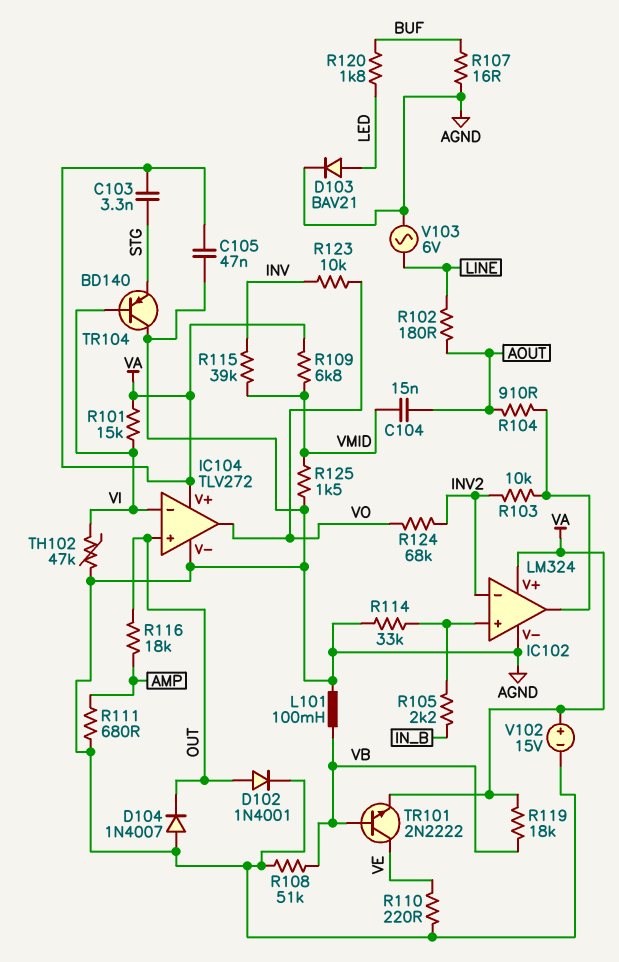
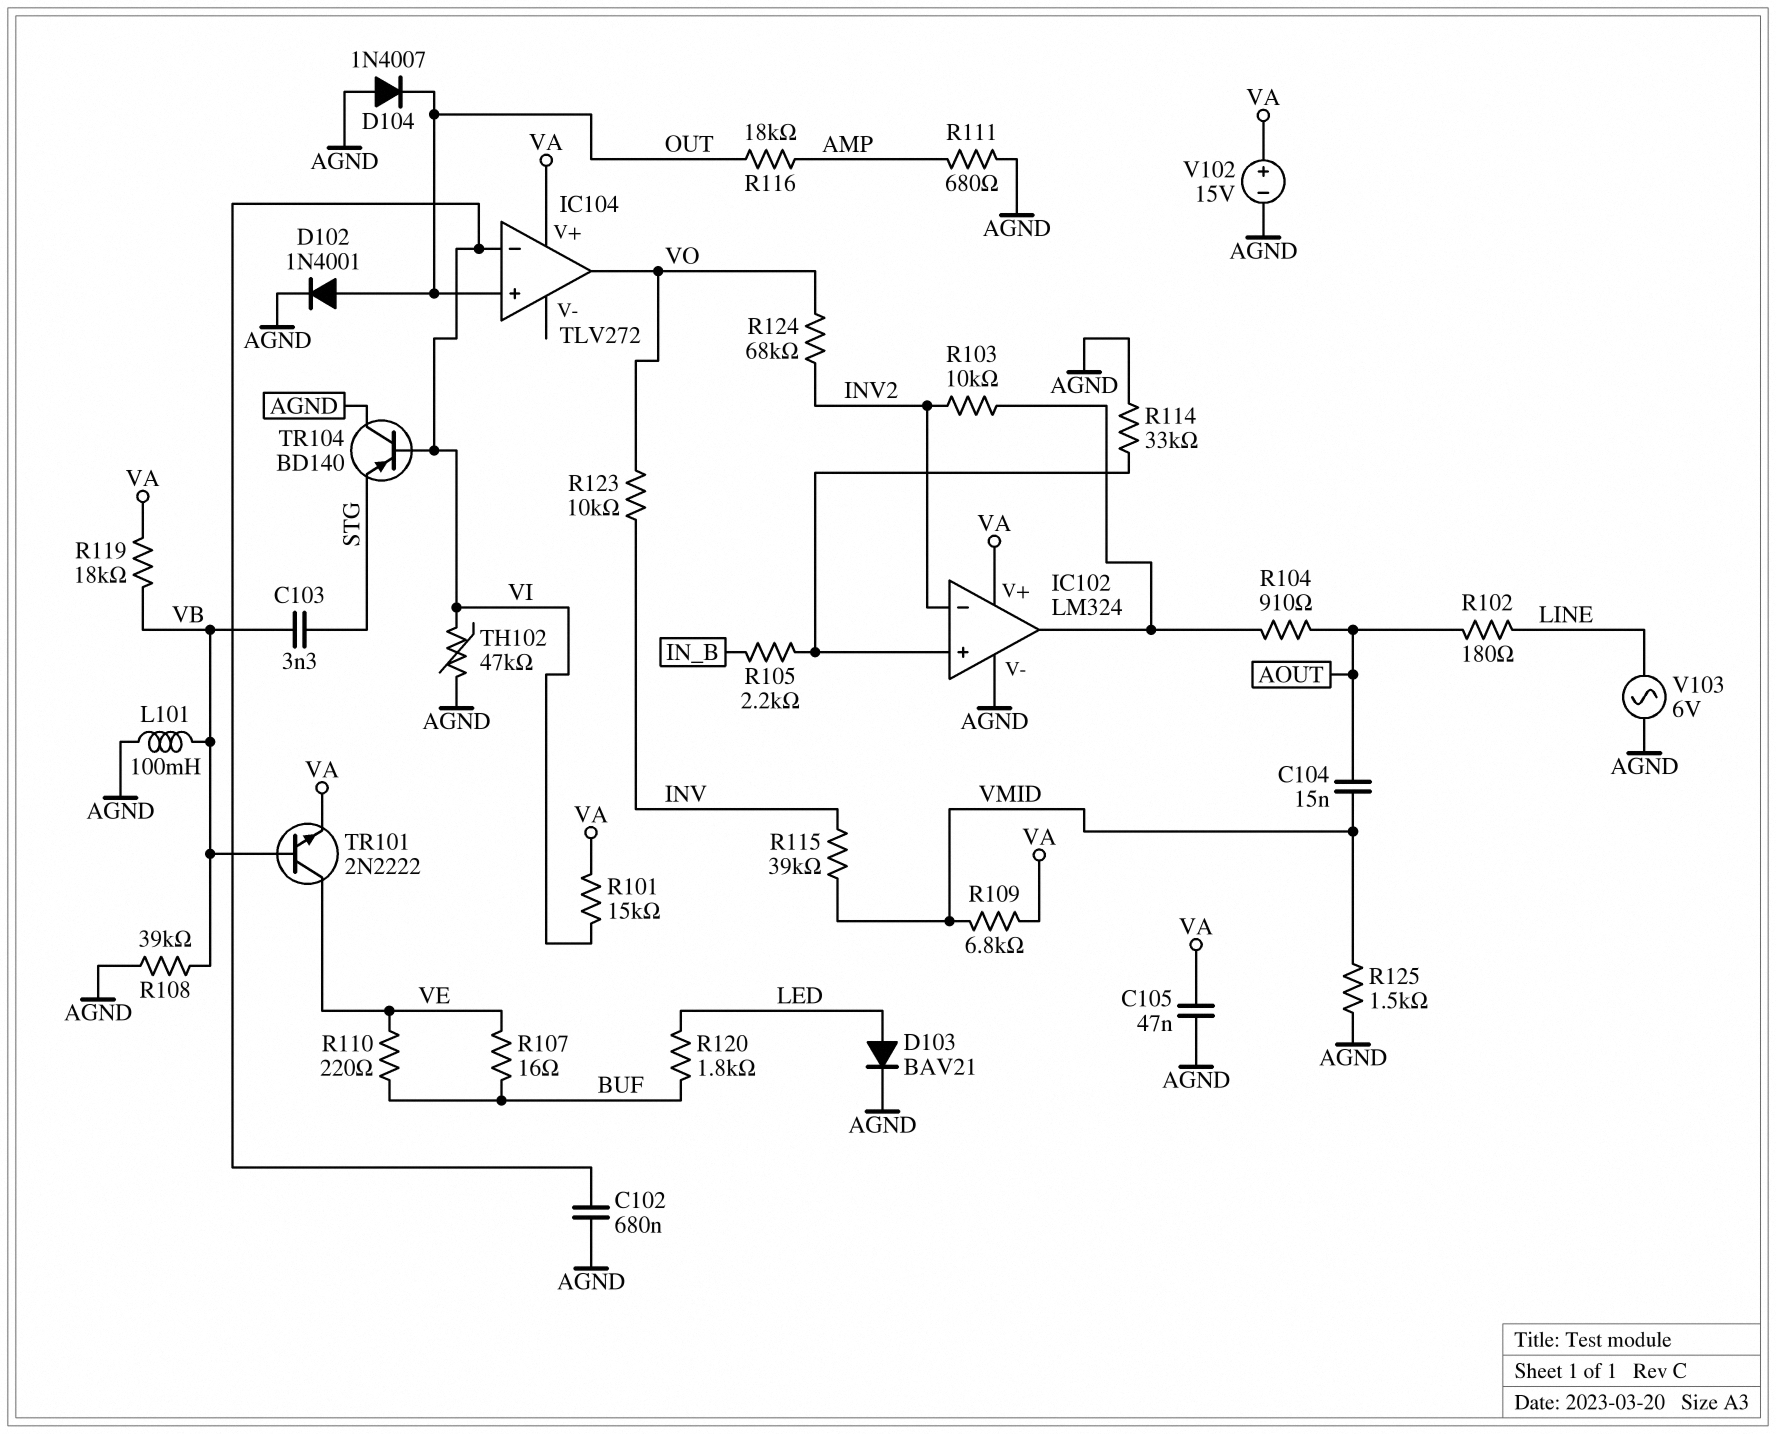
C102: none -> 680nF (AGND, VI)
C103: 3.3nF (STG, VA) -> 3.3nF (STG, VB)
IC104 pin V-: AGND -> none
R107: 16 (AGND, BUF) -> 16 (BUF, VE)
R108: 51k (AGND, VB) -> 39k (AGND, VB)
R110: 220 (AGND, VE) -> 220 (BUF, VE)

